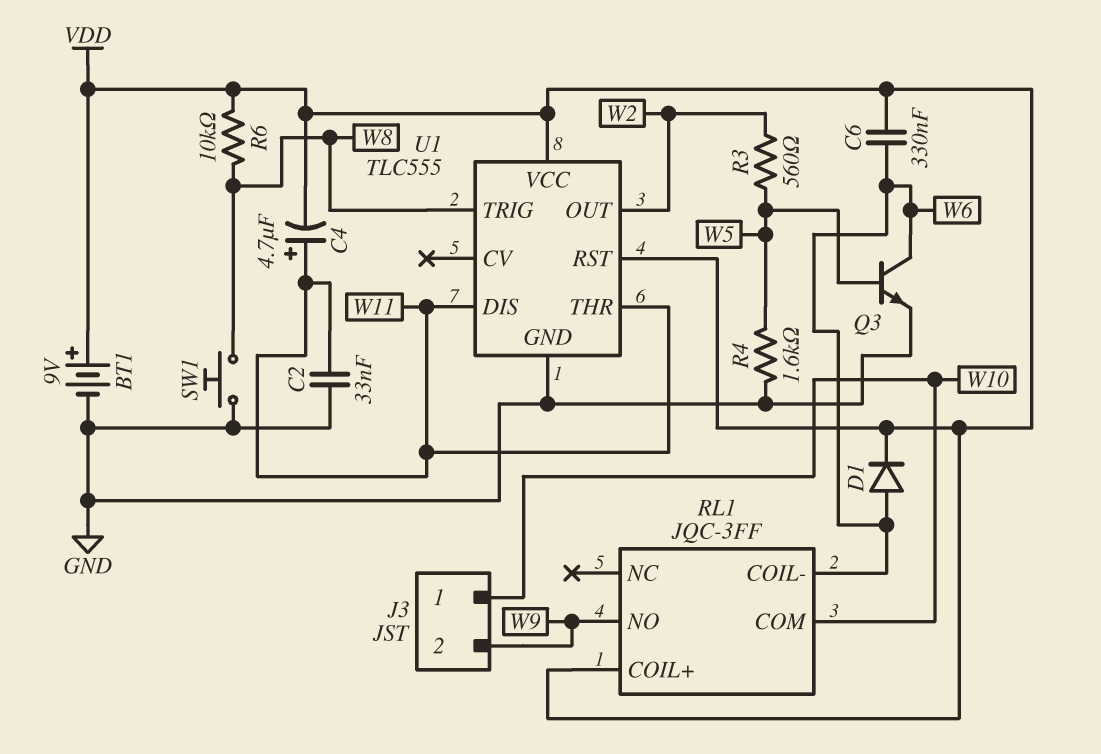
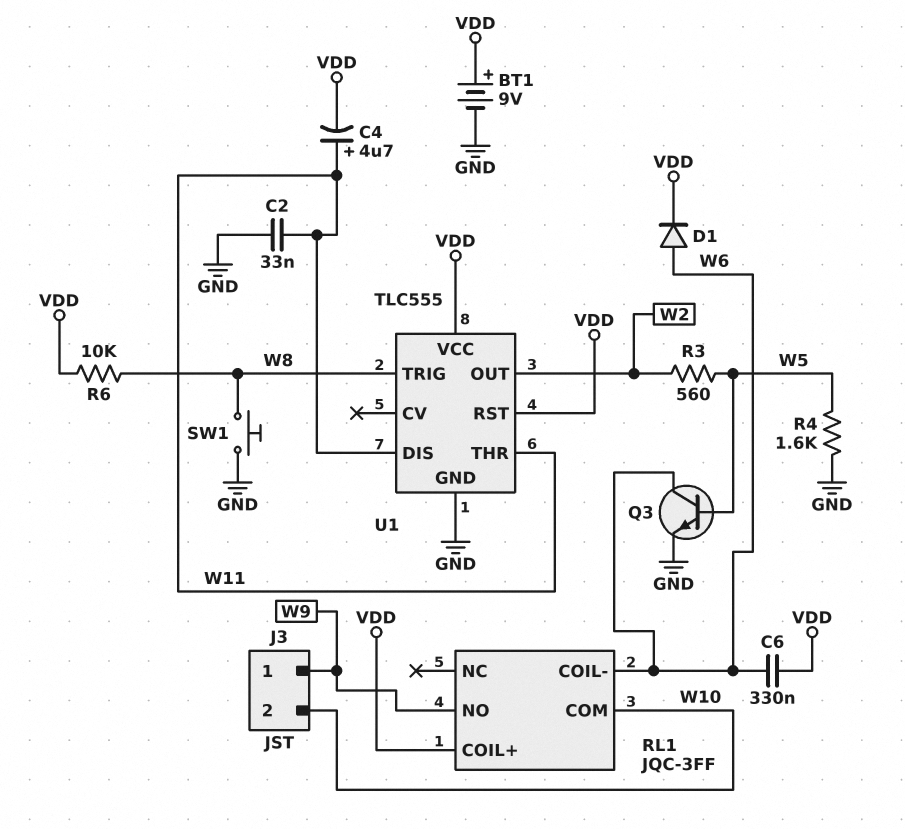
J3 pin 1: W10 -> W9
J3 pin 2: W9 -> W10

